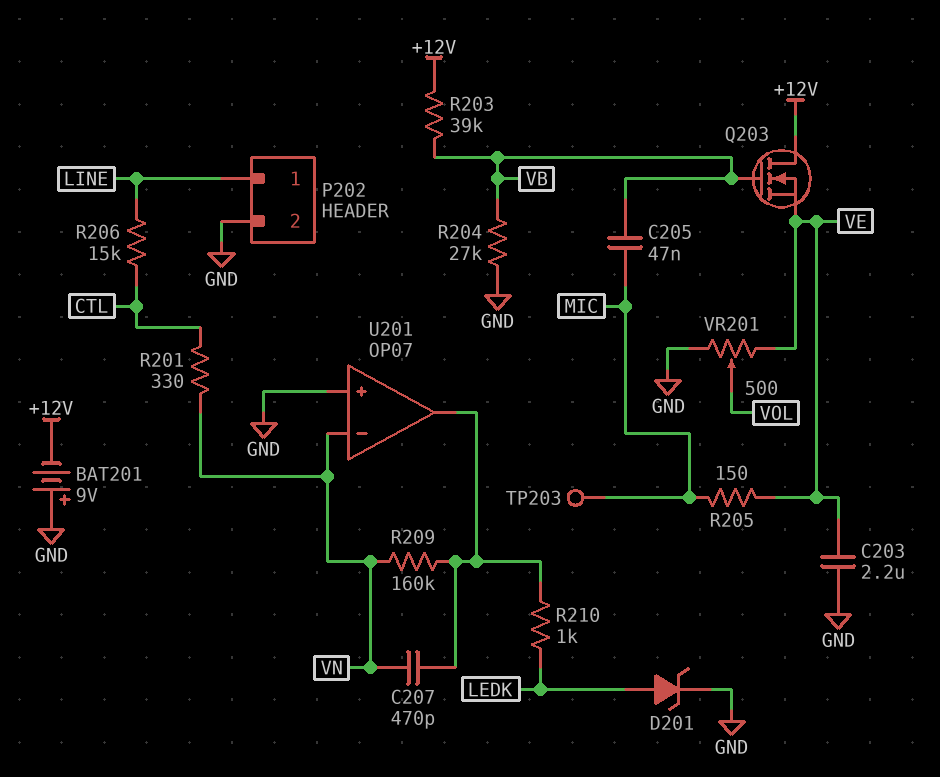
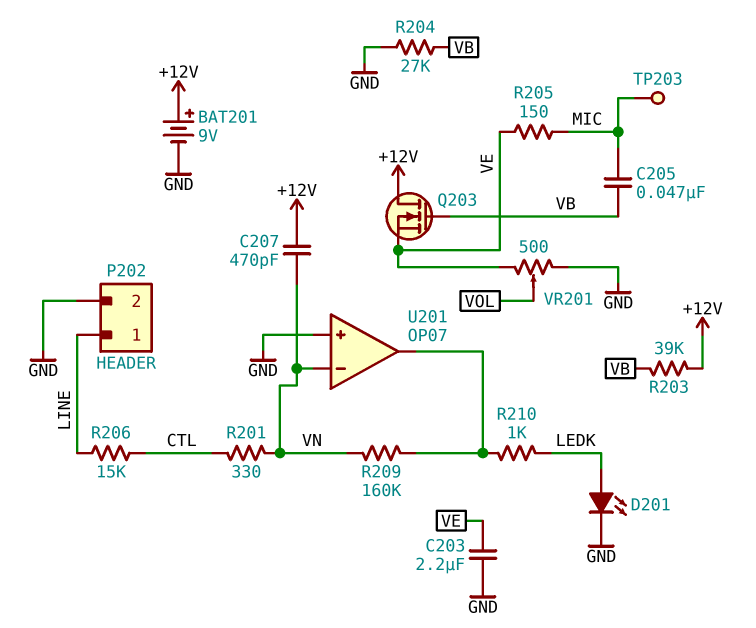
BAT201: 9V (plus GND, minus +12V) -> 9V (plus +12V, minus GND)
C207: 470pF (U201/out, VN) -> 470pF (+12V, VN)
D201: zener (A LEDK, K GND) -> LED (A LEDK, K GND)

